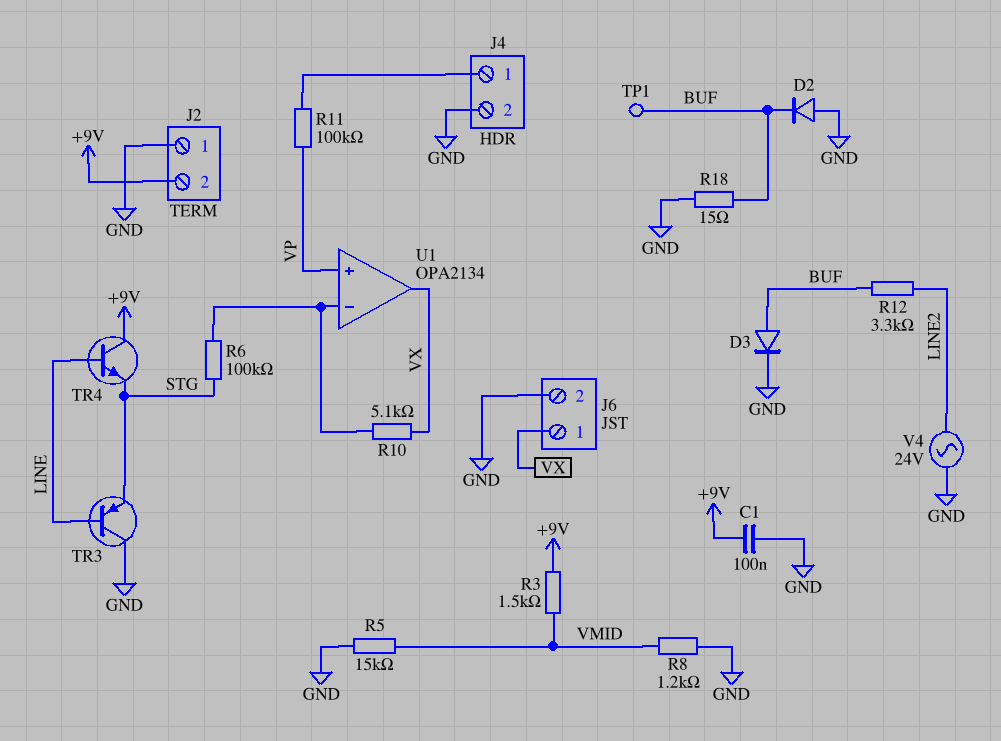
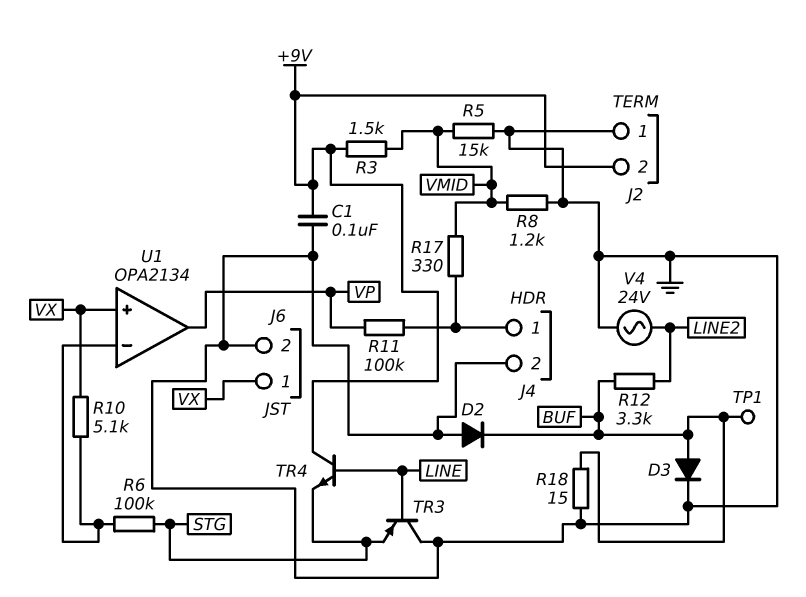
R17: none -> 330 (J4/1, VMID)
U1 pin in+: VP -> VX
U1 pin out: VX -> VP

